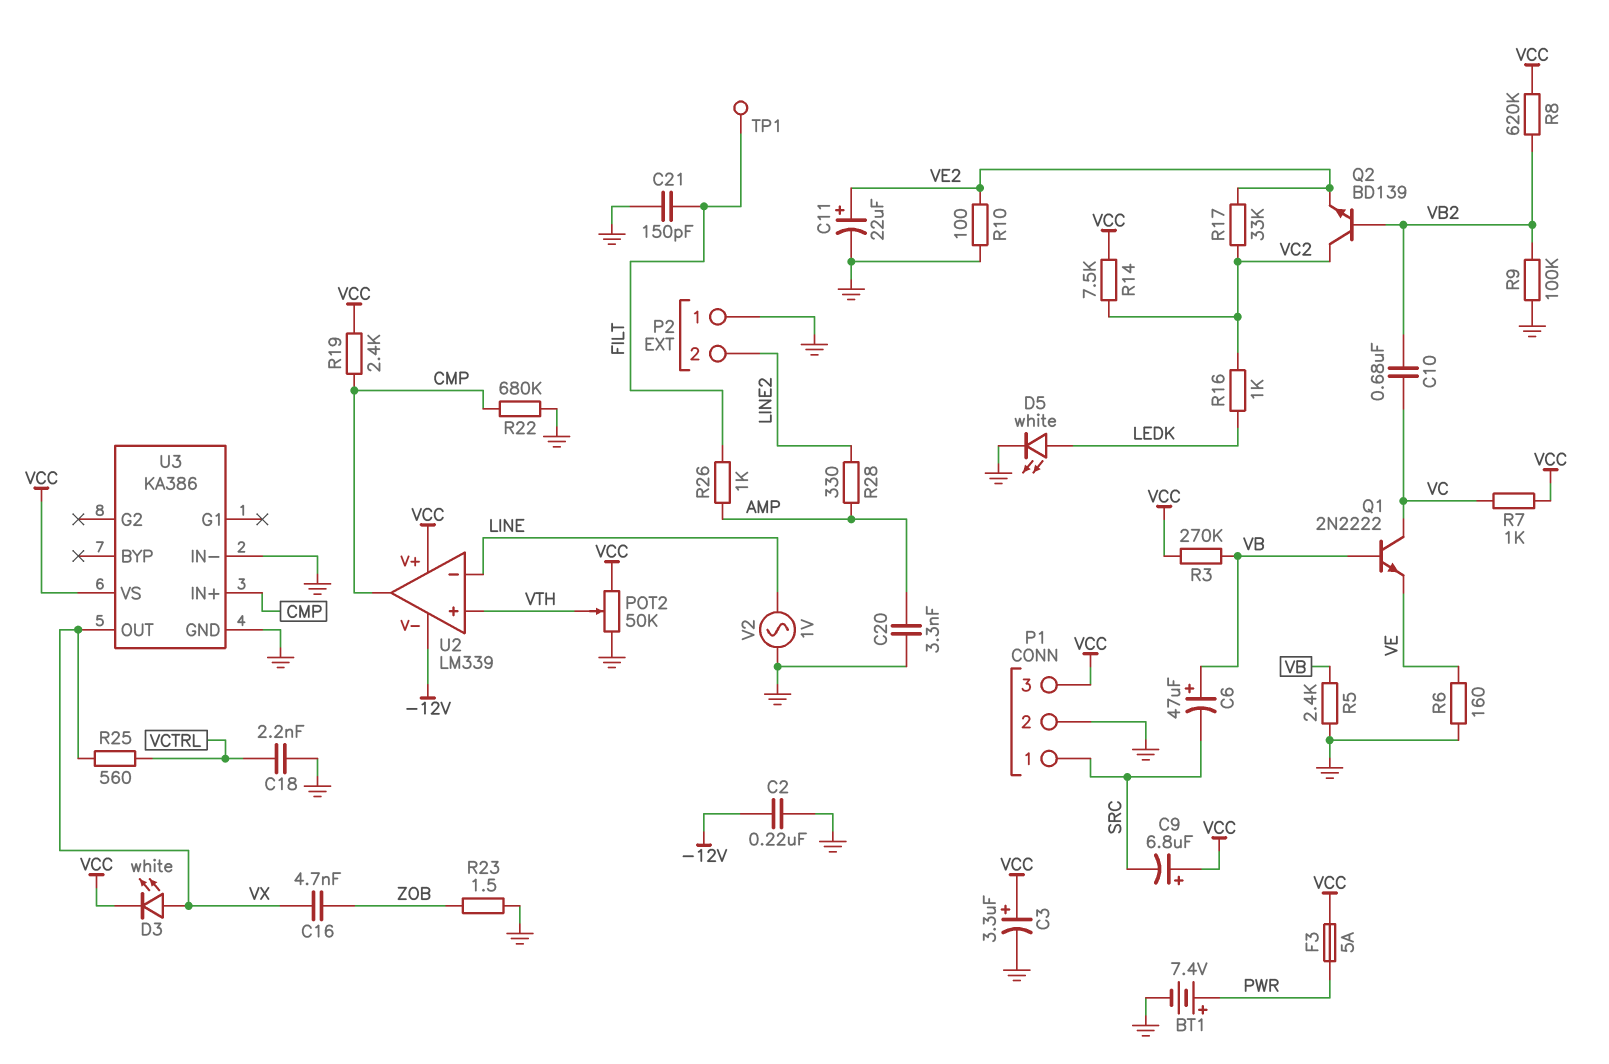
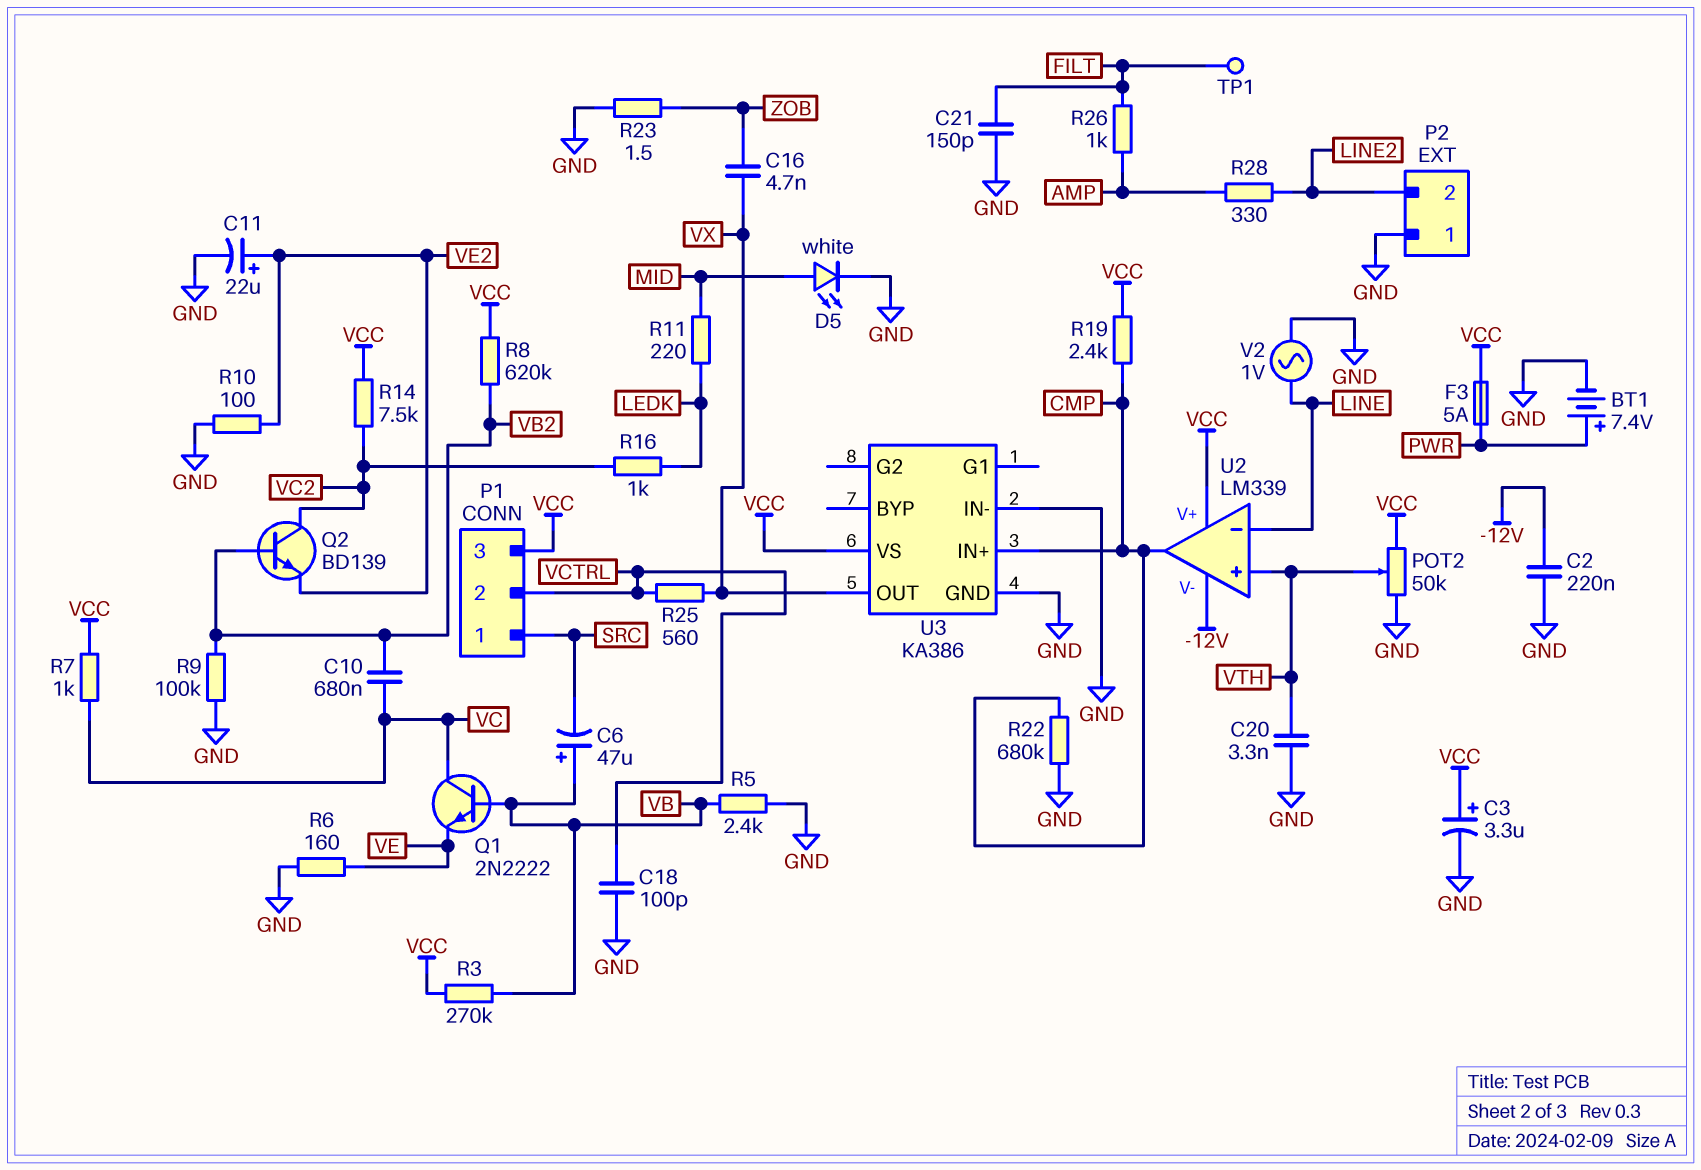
C9: 6.8uF (plus VCC, minus SRC) -> none
C18: 2.2nF (GND, VCTRL) -> 100pF (GND, VCTRL)
C20: 3.3nF (AMP, GND) -> 3.3nF (GND, VTH)
D3: LED white (A VX, K VCC) -> none
D5: LED white (A LEDK, K GND) -> LED white (A MID, K GND)
P1 pin 2: GND -> VCTRL
R11: none -> 220 (LEDK, MID)
R17: 33k (VC2, VE2) -> none

